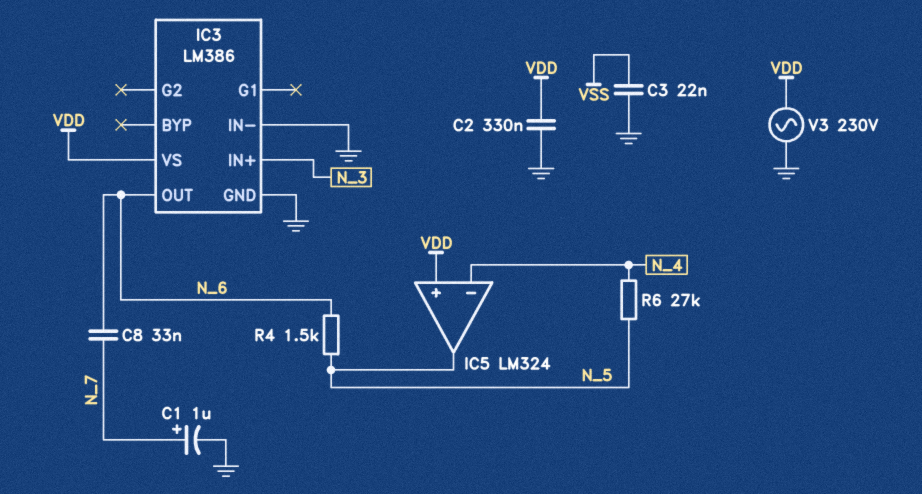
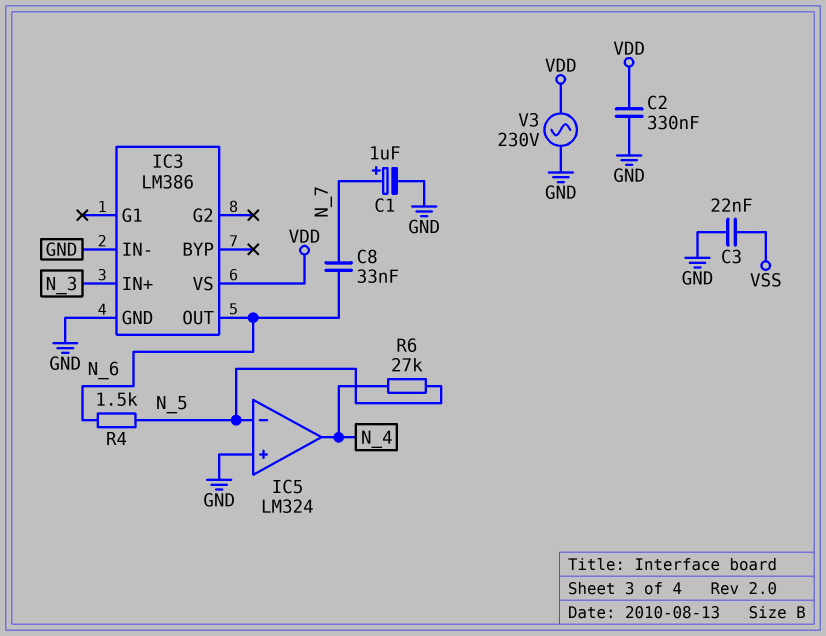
IC5 pin in+: VDD -> GND
IC5 pin in-: N_4 -> N_5
IC5 pin out: N_5 -> N_4

